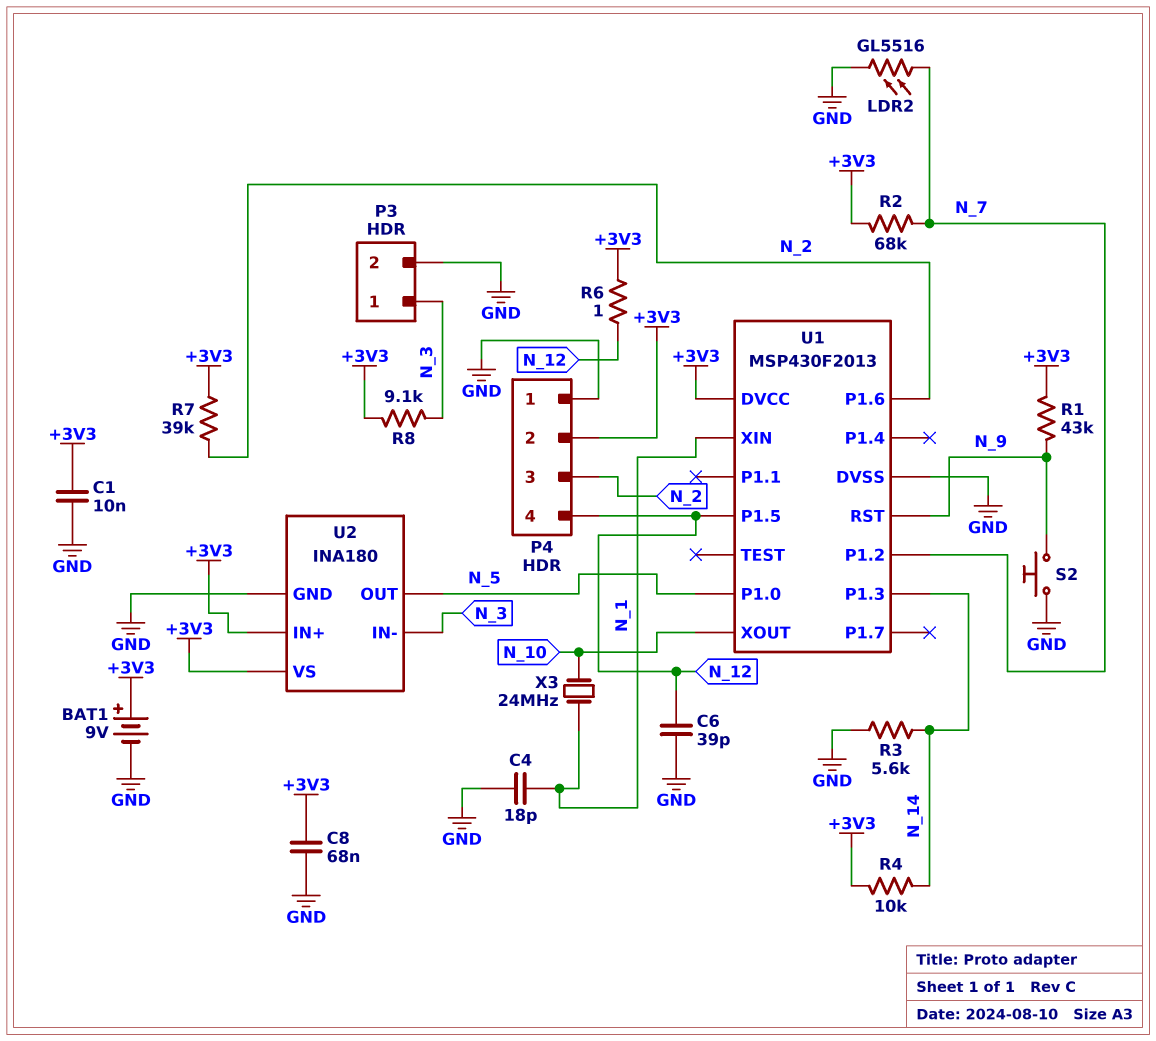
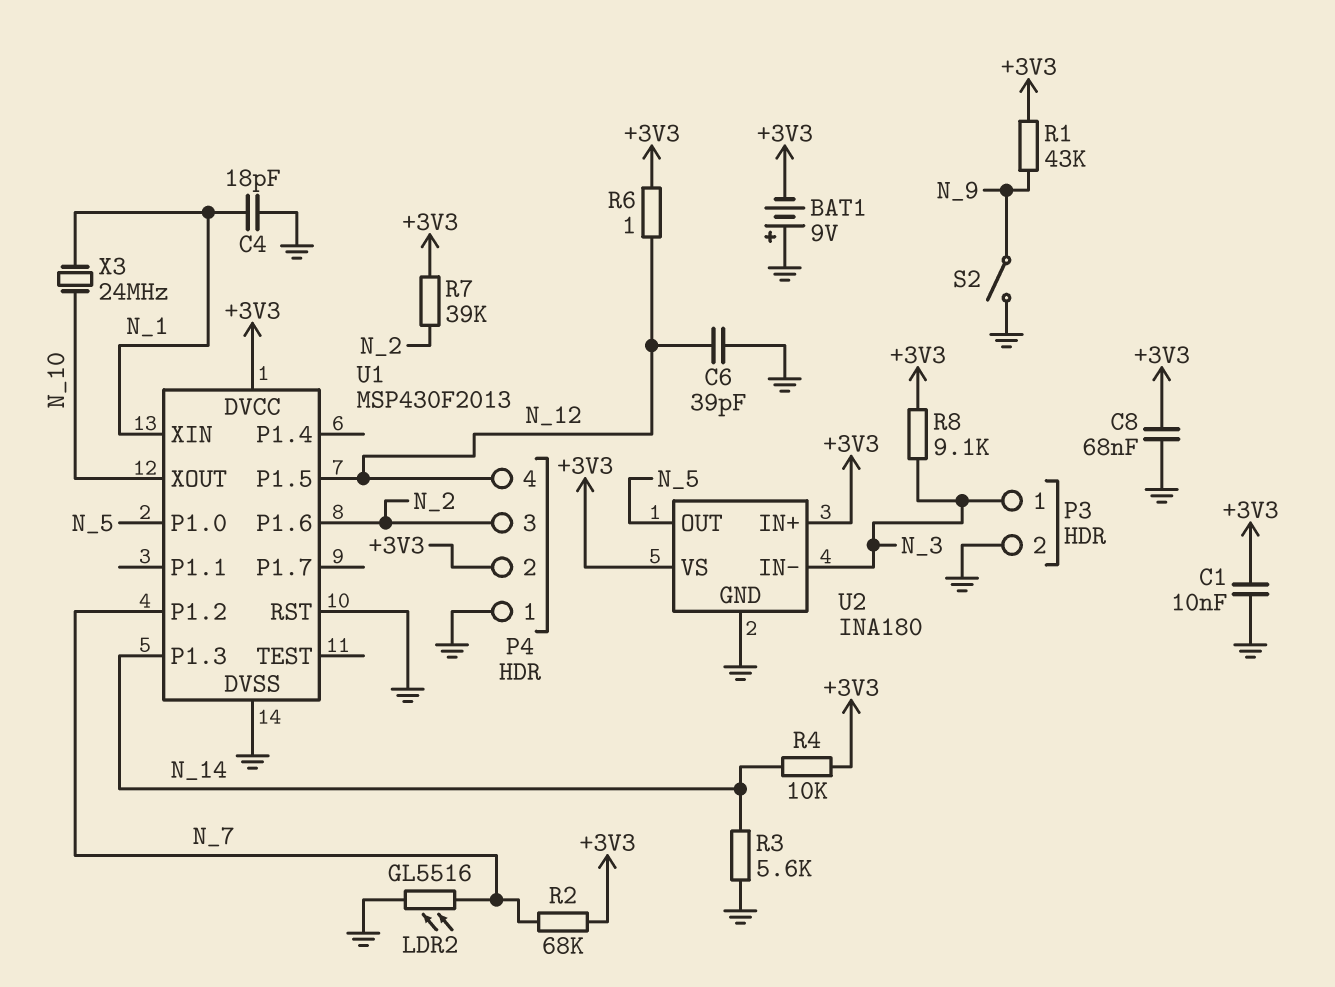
BAT1: 9V (plus +3V3, minus GND) -> 9V (plus GND, minus +3V3)
S2: button (GND, N_9) -> switch (GND, N_9)
U1 pin RST: N_9 -> GND

